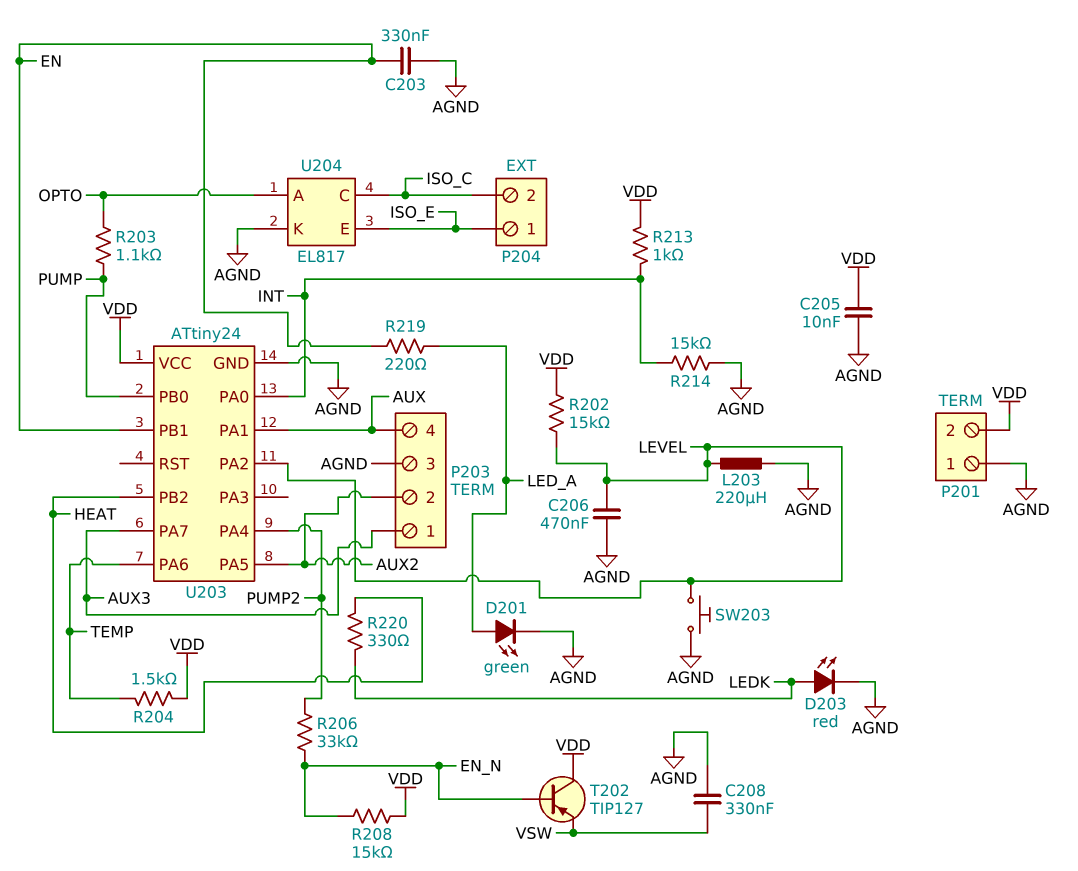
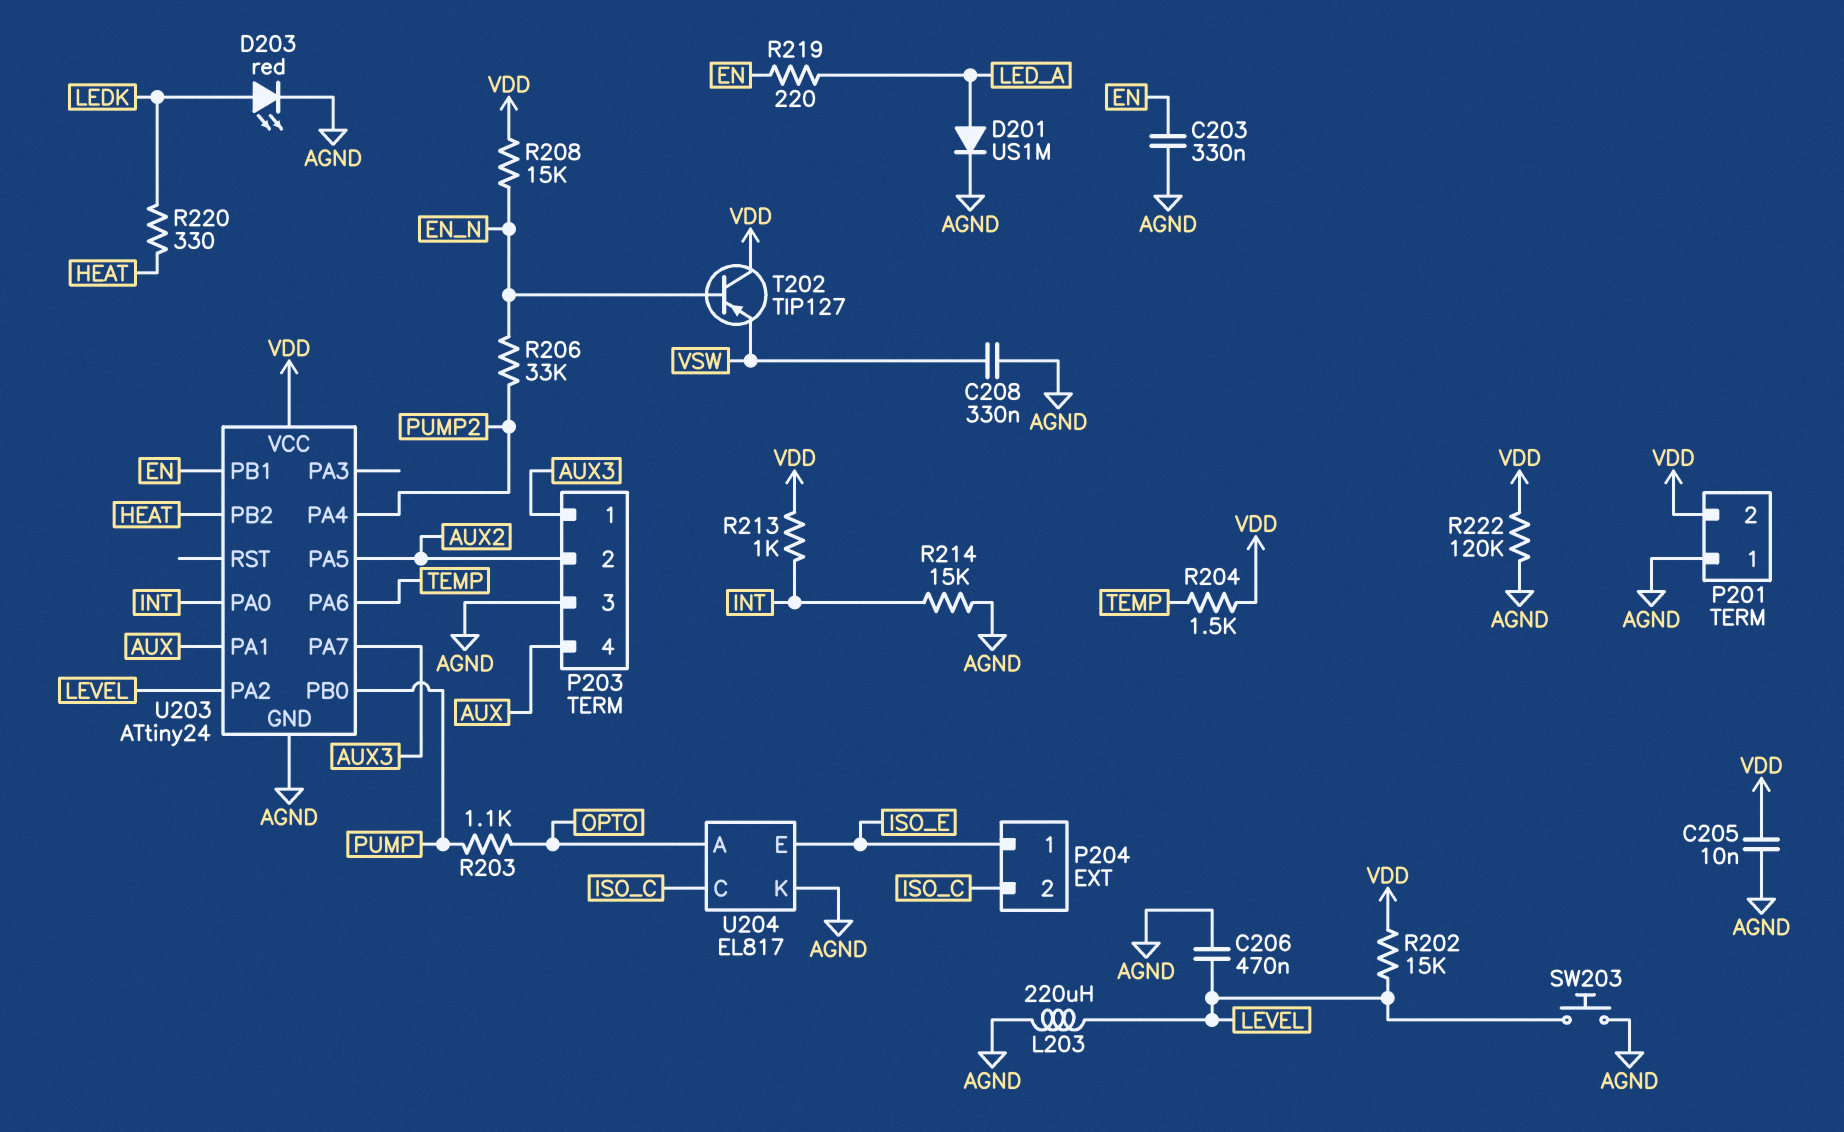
D201: LED green (A LED_A, K AGND) -> diode US1M (A LED_A, K AGND)
R222: none -> 120k (AGND, VDD)

